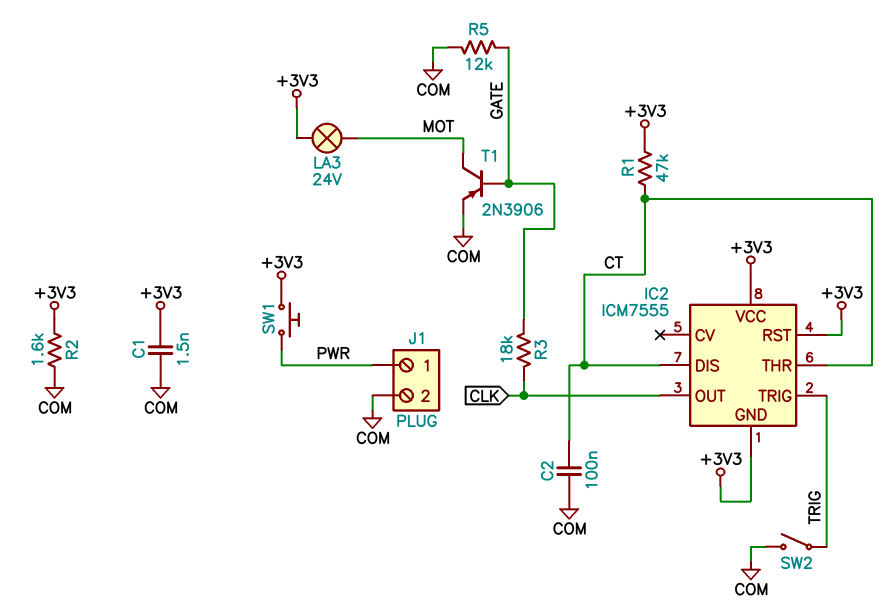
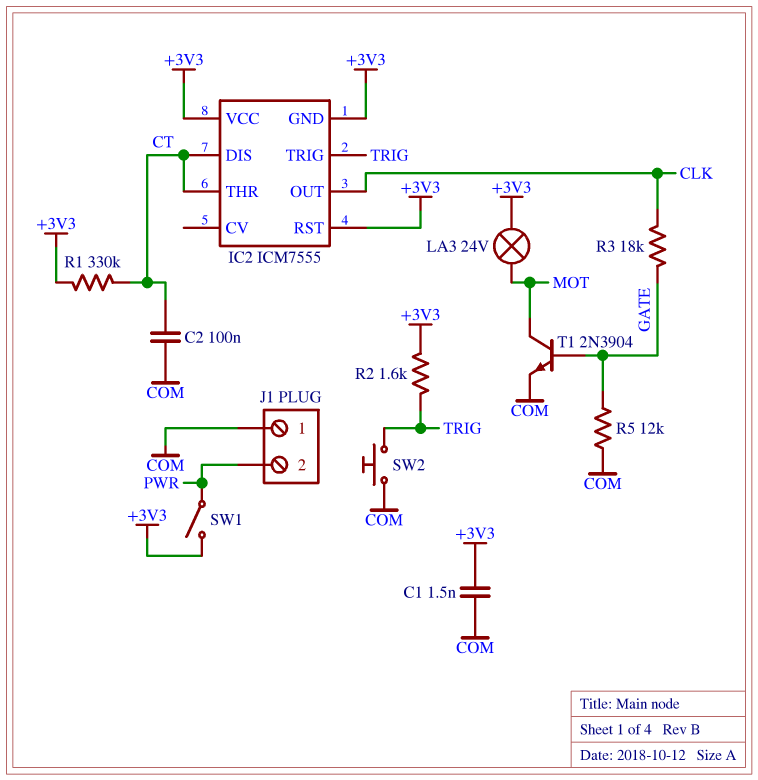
J1 pin 1: PWR -> COM
J1 pin 2: COM -> PWR
R1: 47k (+3V3, CT) -> 330k (+3V3, CT)
R2: 1.6k (+3V3, COM) -> 1.6k (+3V3, TRIG)
SW1: button (+3V3, PWR) -> switch (+3V3, PWR)
SW2: switch (COM, TRIG) -> button (COM, TRIG)
T1: PNP 2N3906 (B GATE, C MOT, E COM) -> NPN 2N3904 (B GATE, C MOT, E COM)

